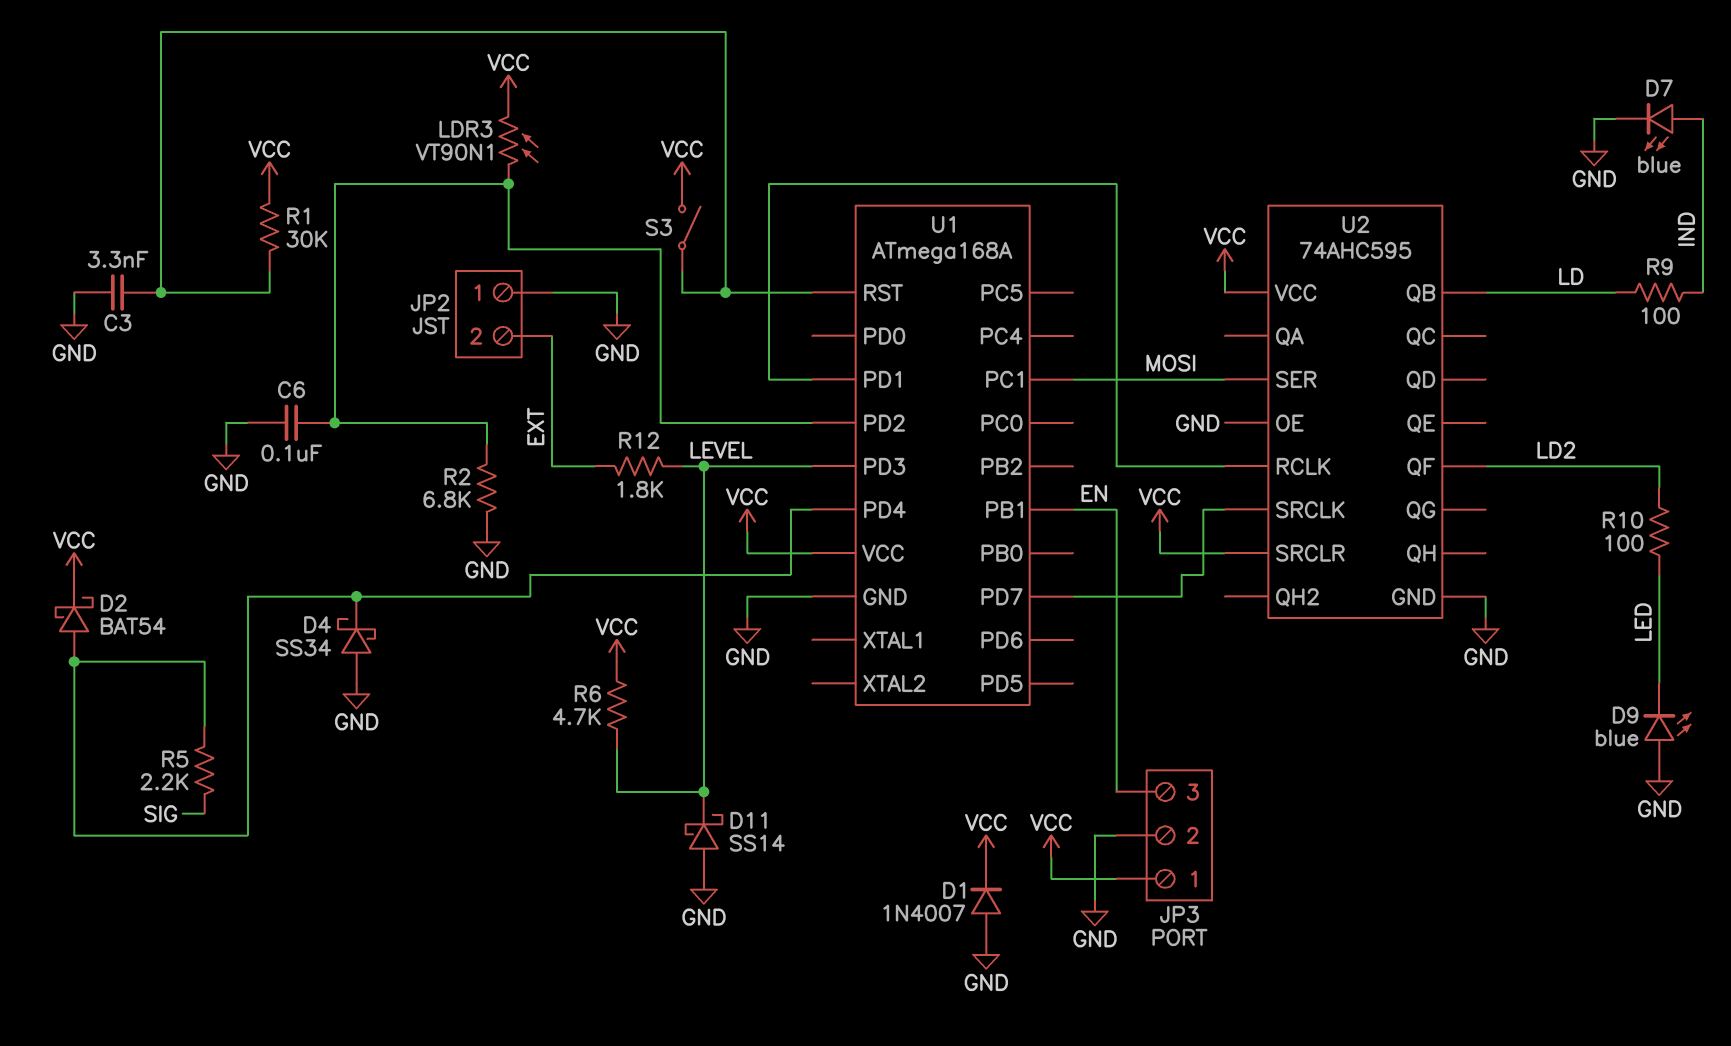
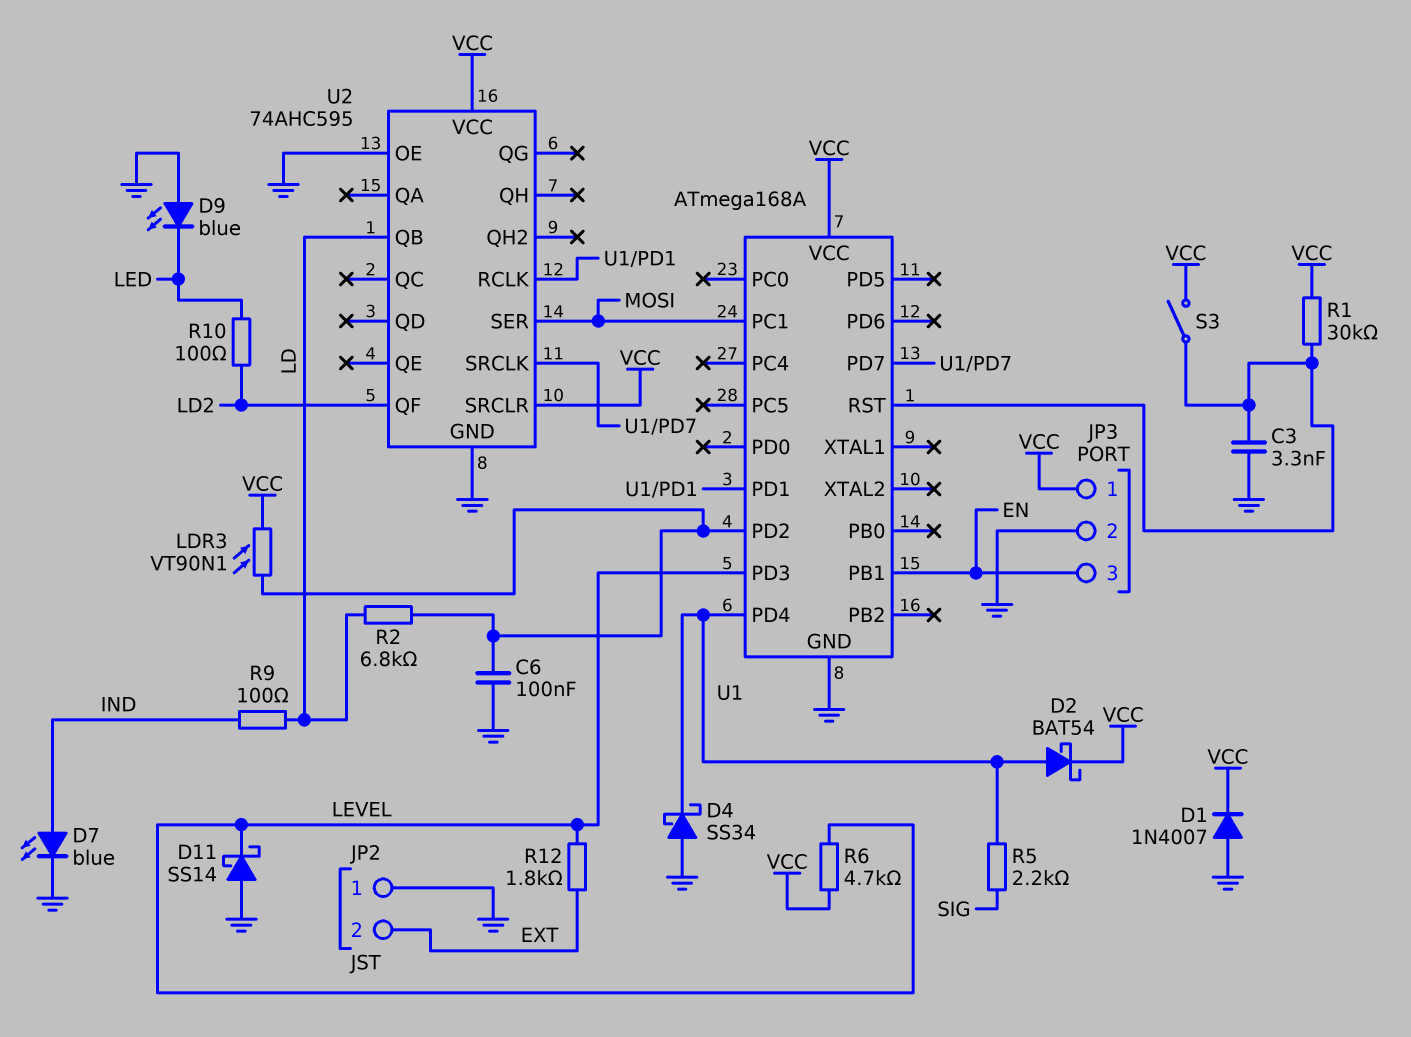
R2: 6.8k (GND, U1/PD2) -> 6.8k (LD, U1/PD2)

